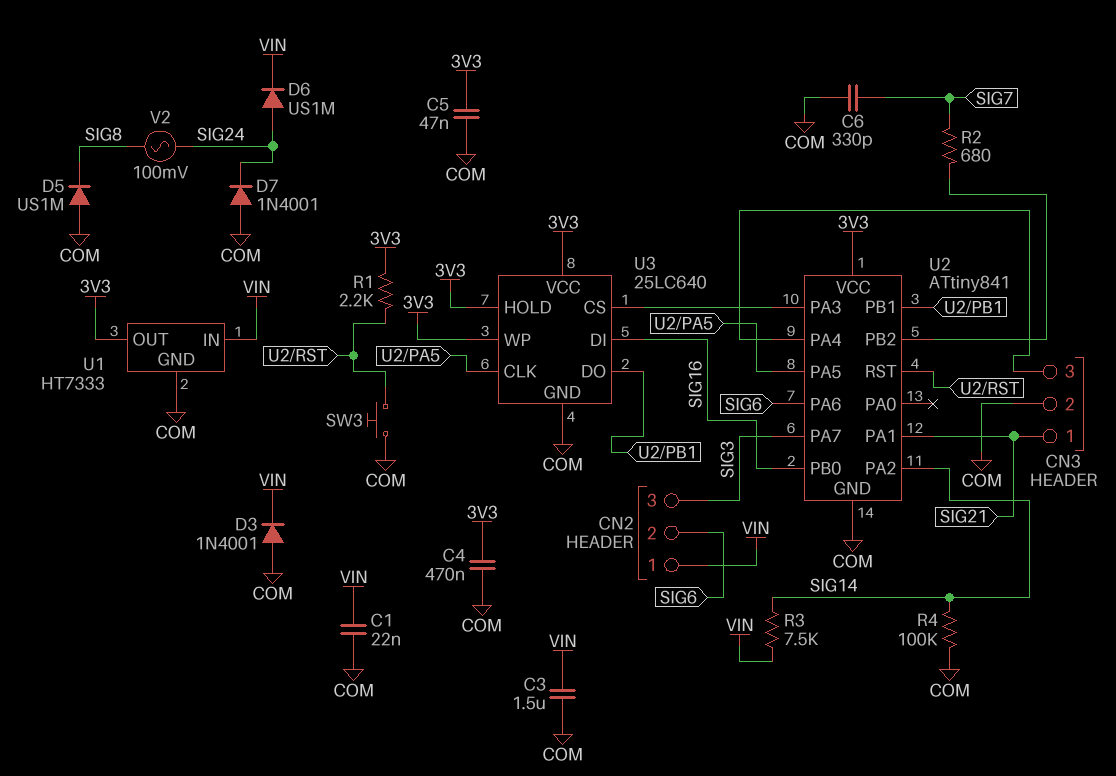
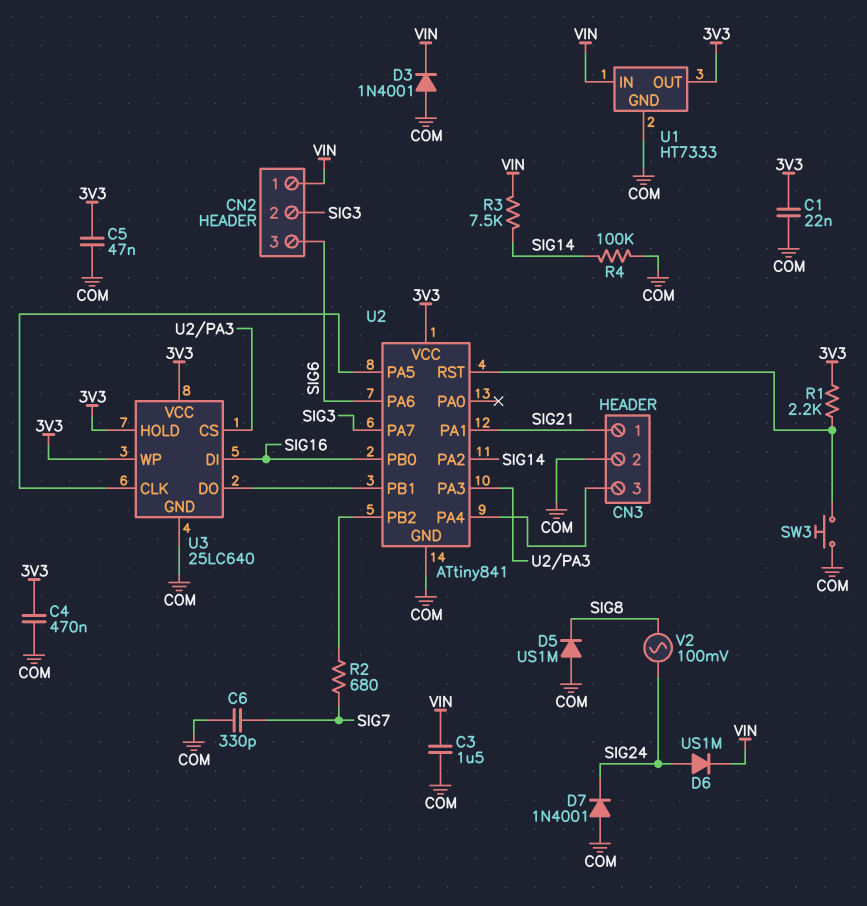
C1: 22nF (COM, VIN) -> 22nF (3V3, COM)
CN2 pin 2: SIG6 -> SIG3
CN2 pin 3: SIG3 -> SIG6

